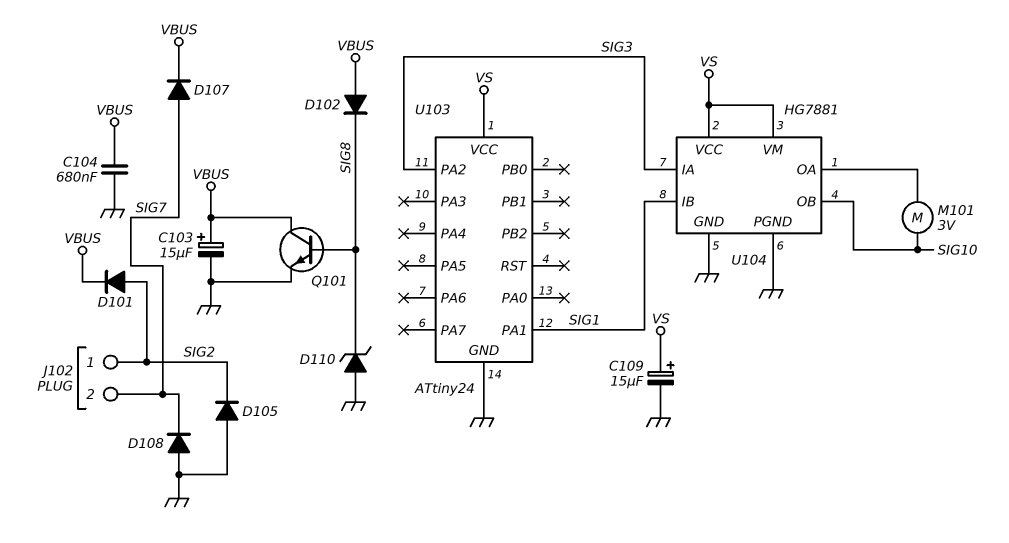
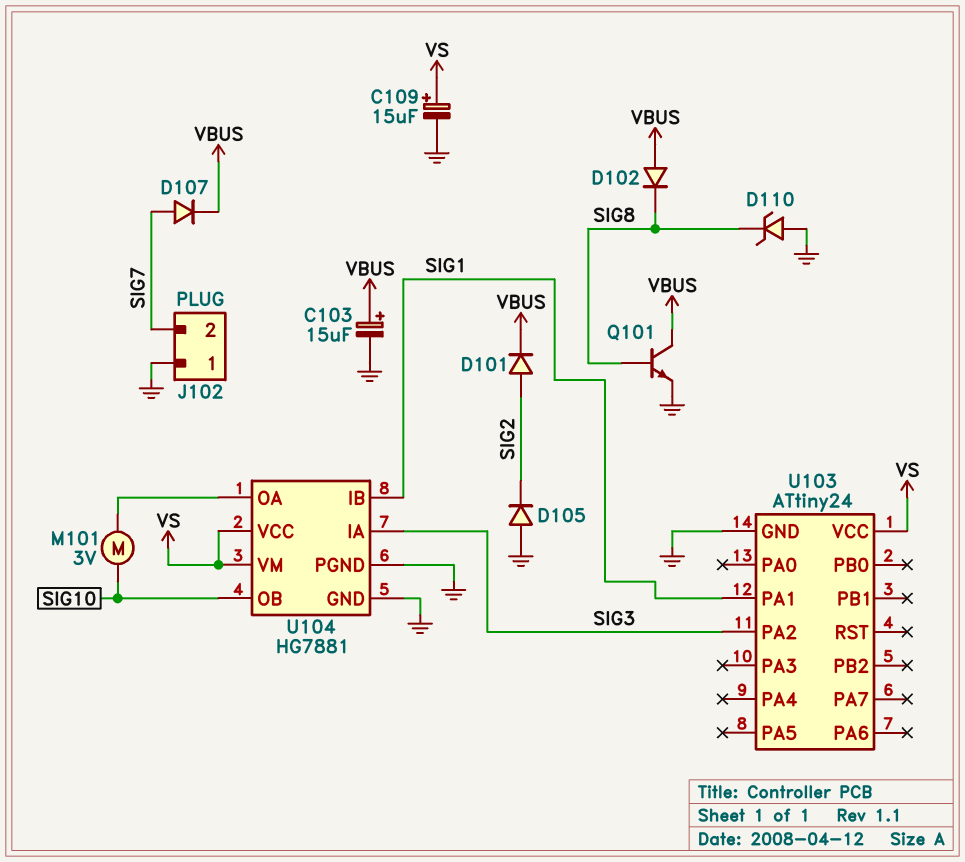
C104: 680nF (GND, VBUS) -> none
D108: diode (A GND, K SIG7) -> none
J102 pin 1: SIG2 -> GND

